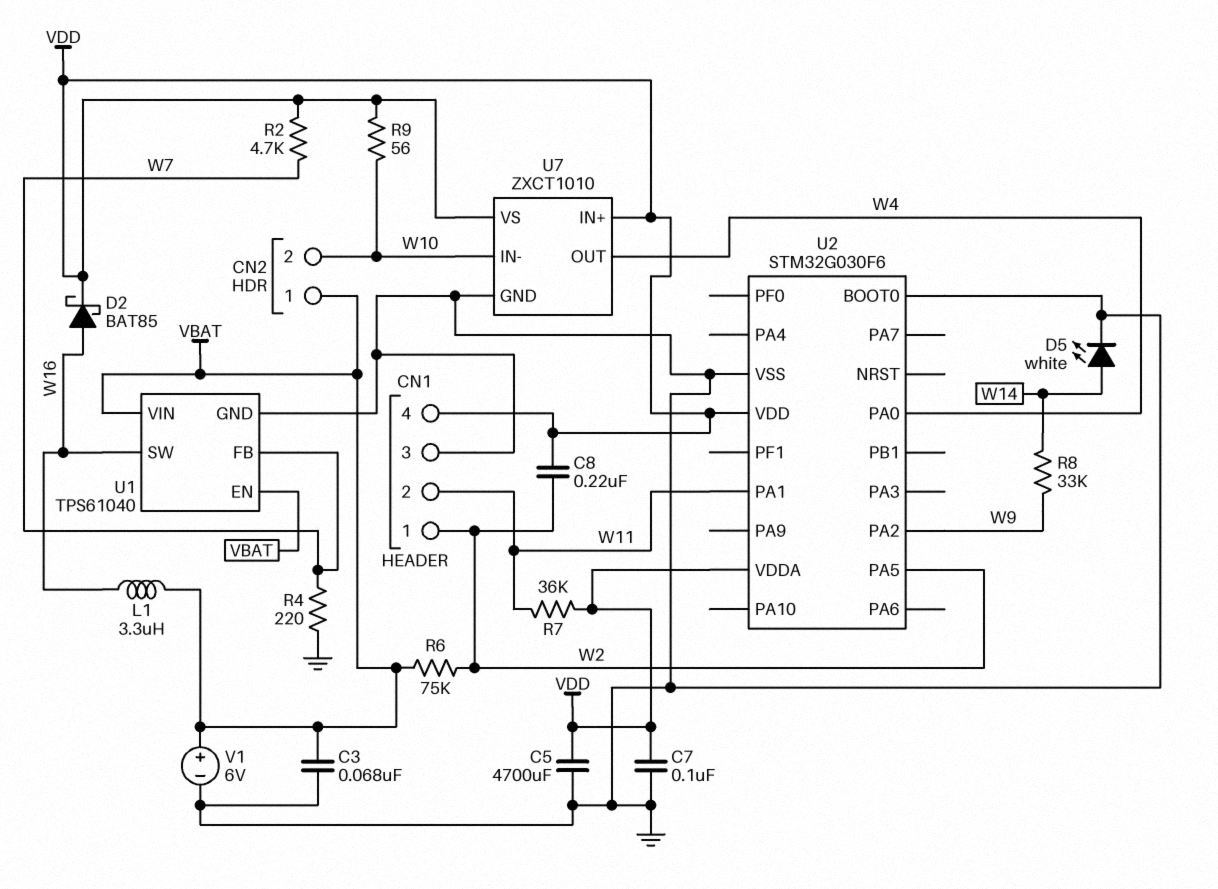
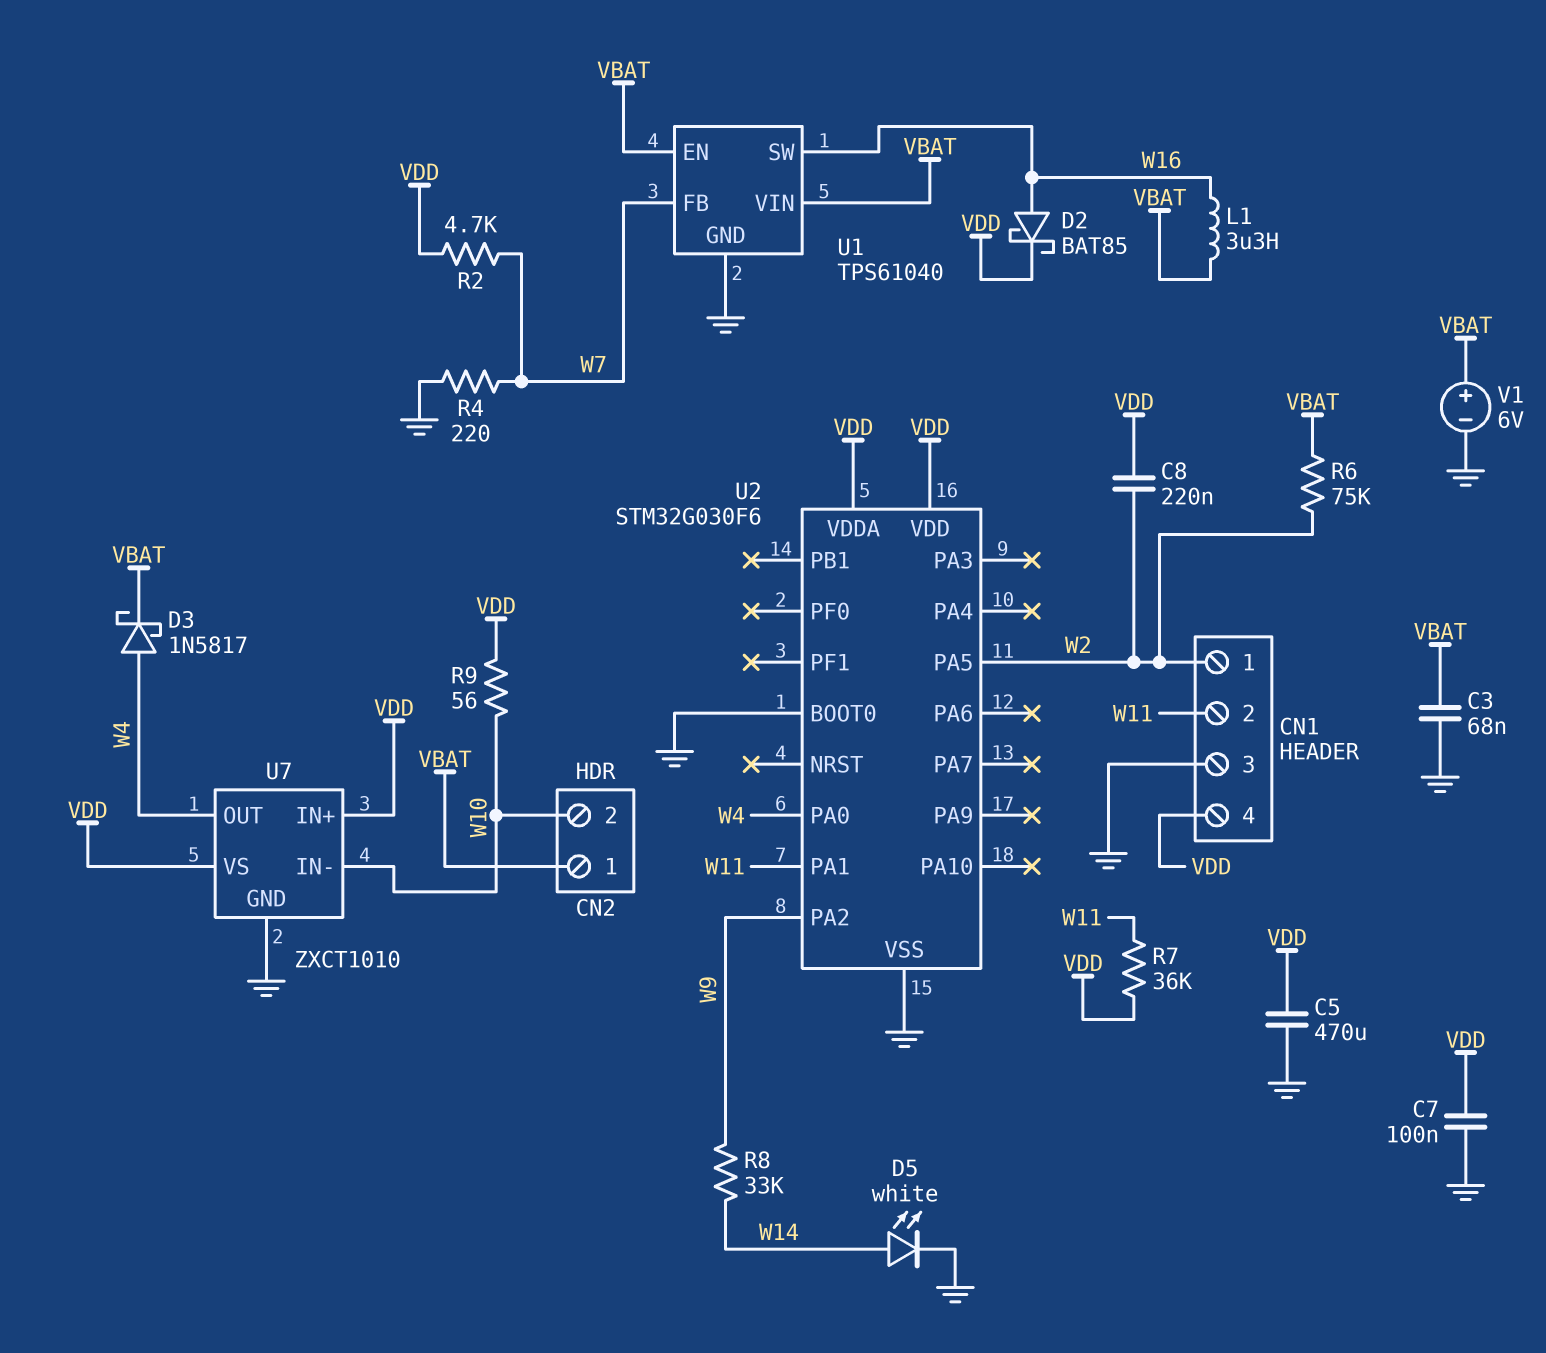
C5: 4700uF (GND, VDD) -> 470uF (GND, VDD)
D3: none -> schottky 1N5817 (A W4, K VBAT)

